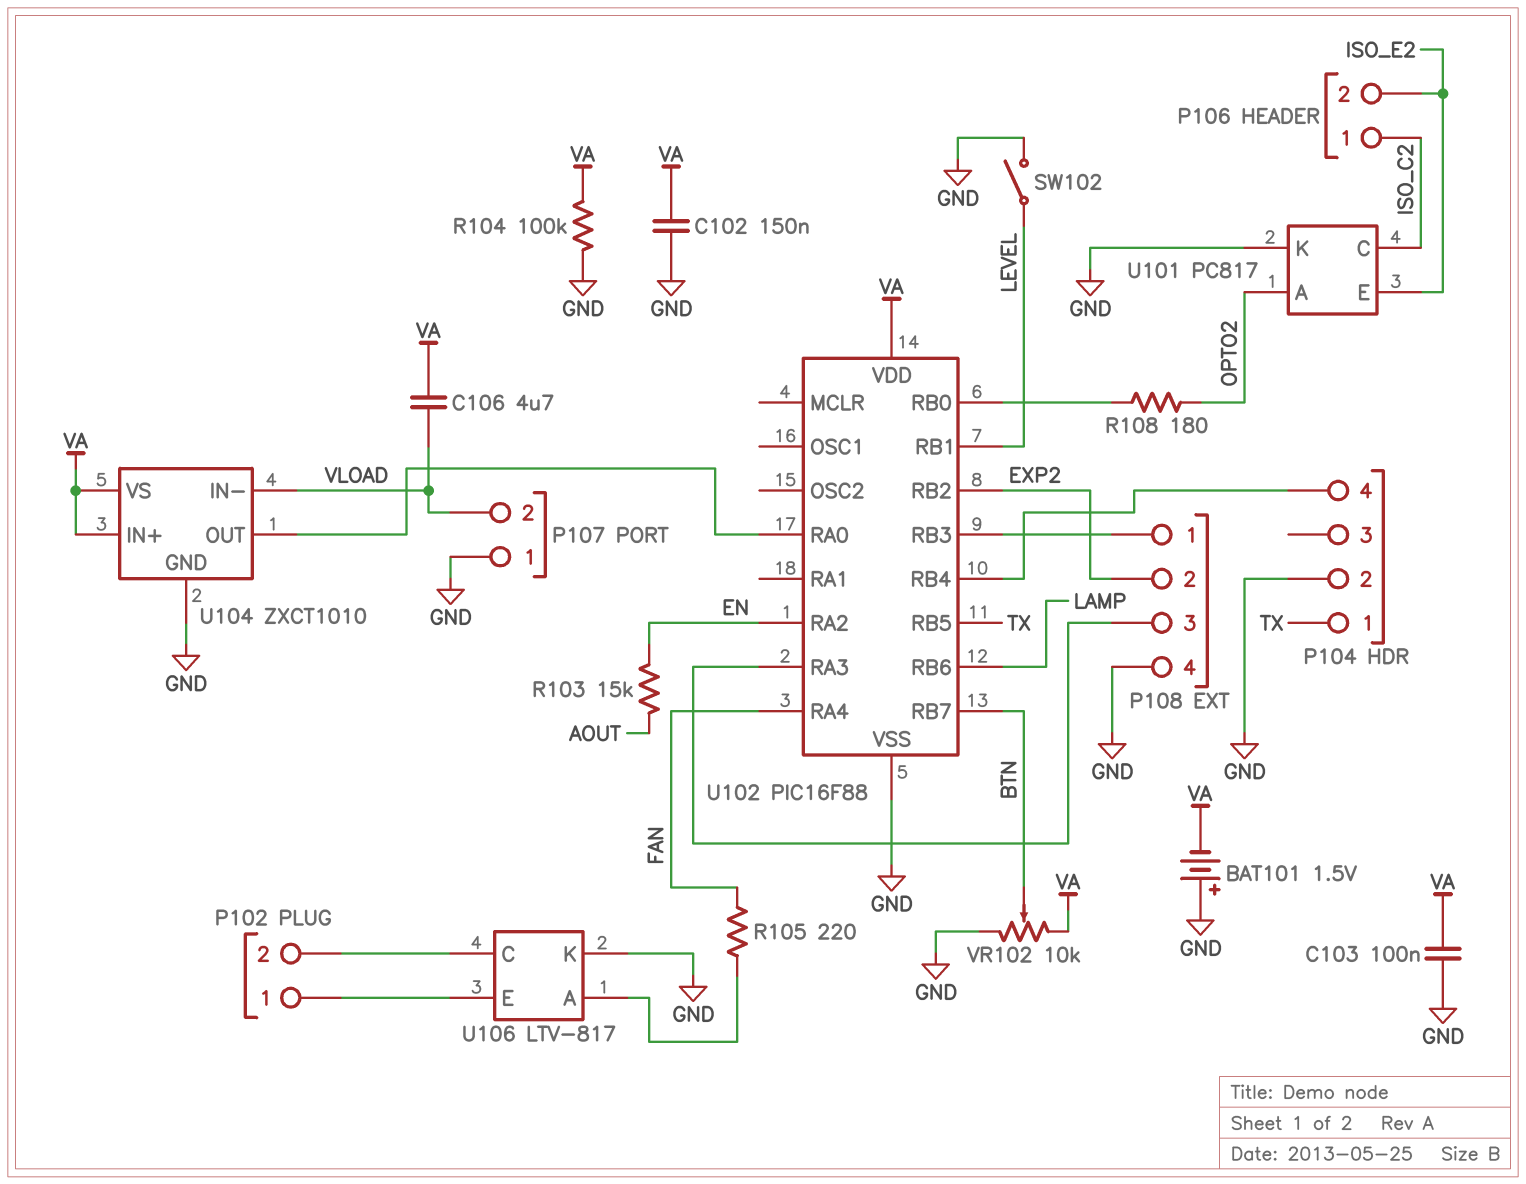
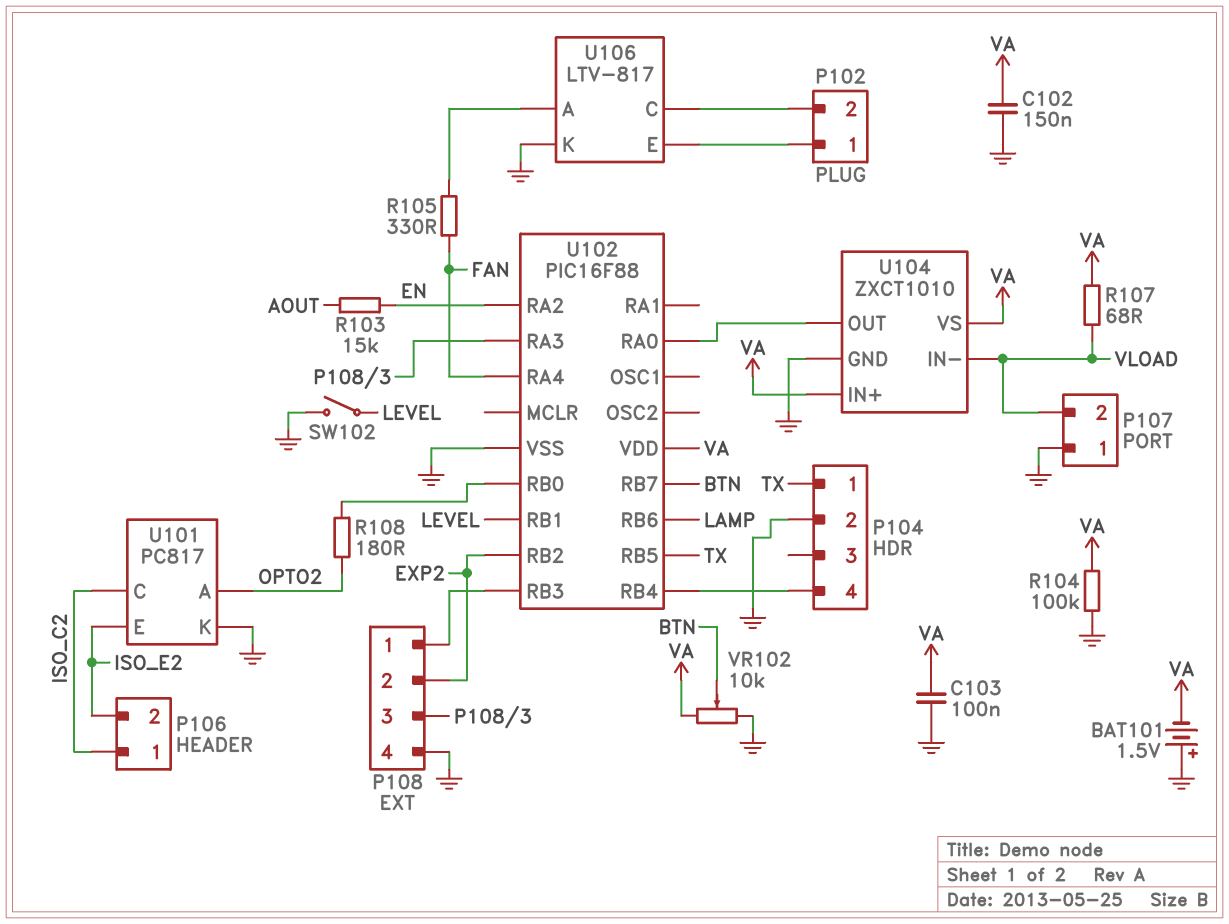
C106: 4.7uF (VA, VLOAD) -> none
R105: 220 (FAN, U106/A) -> 330 (FAN, U106/A)
R107: none -> 68 (VA, VLOAD)

